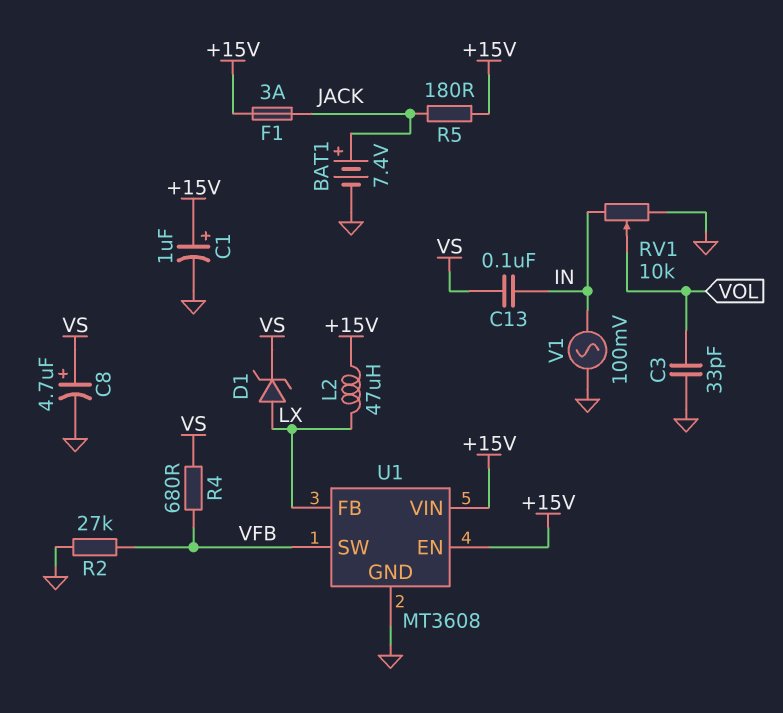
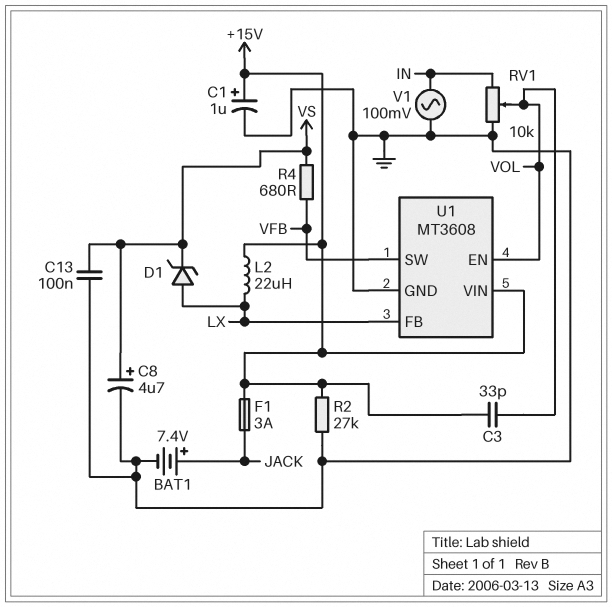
C3: 33pF (GND, VOL) -> 33pF (+15V, VOL)
C13: 100nF (IN, VS) -> 100nF (GND, VS)
L2: 47uH (+15V, LX) -> 22uH (+15V, LX)
R2: 27k (GND, VFB) -> 27k (+15V, GND)
R5: 180 (+15V, JACK) -> none
U1 pin EN: +15V -> VOL

